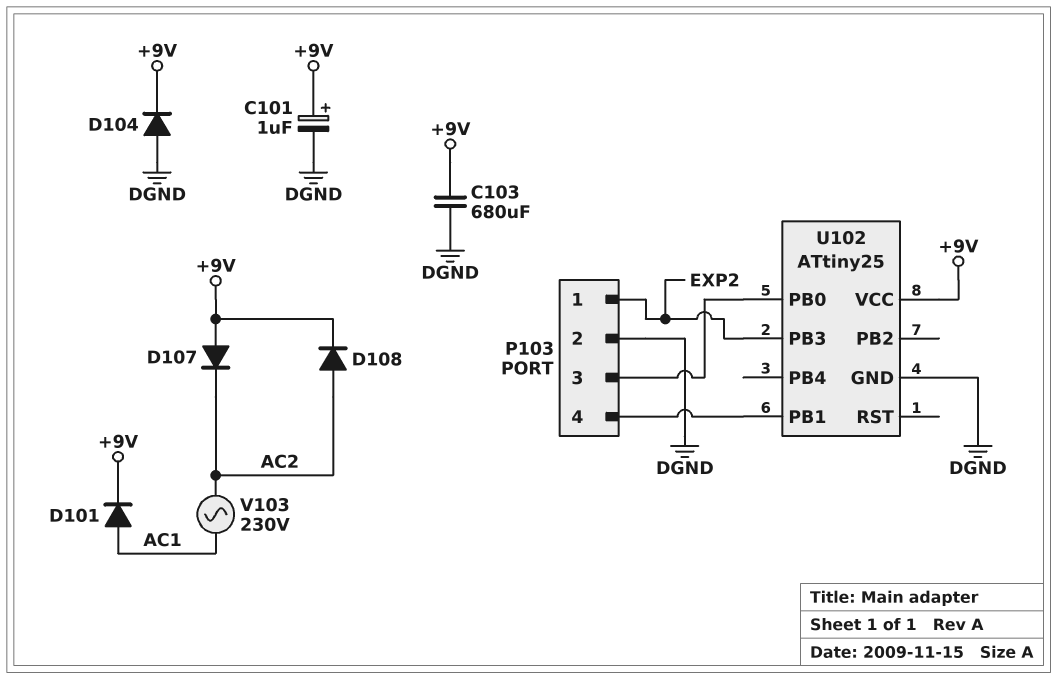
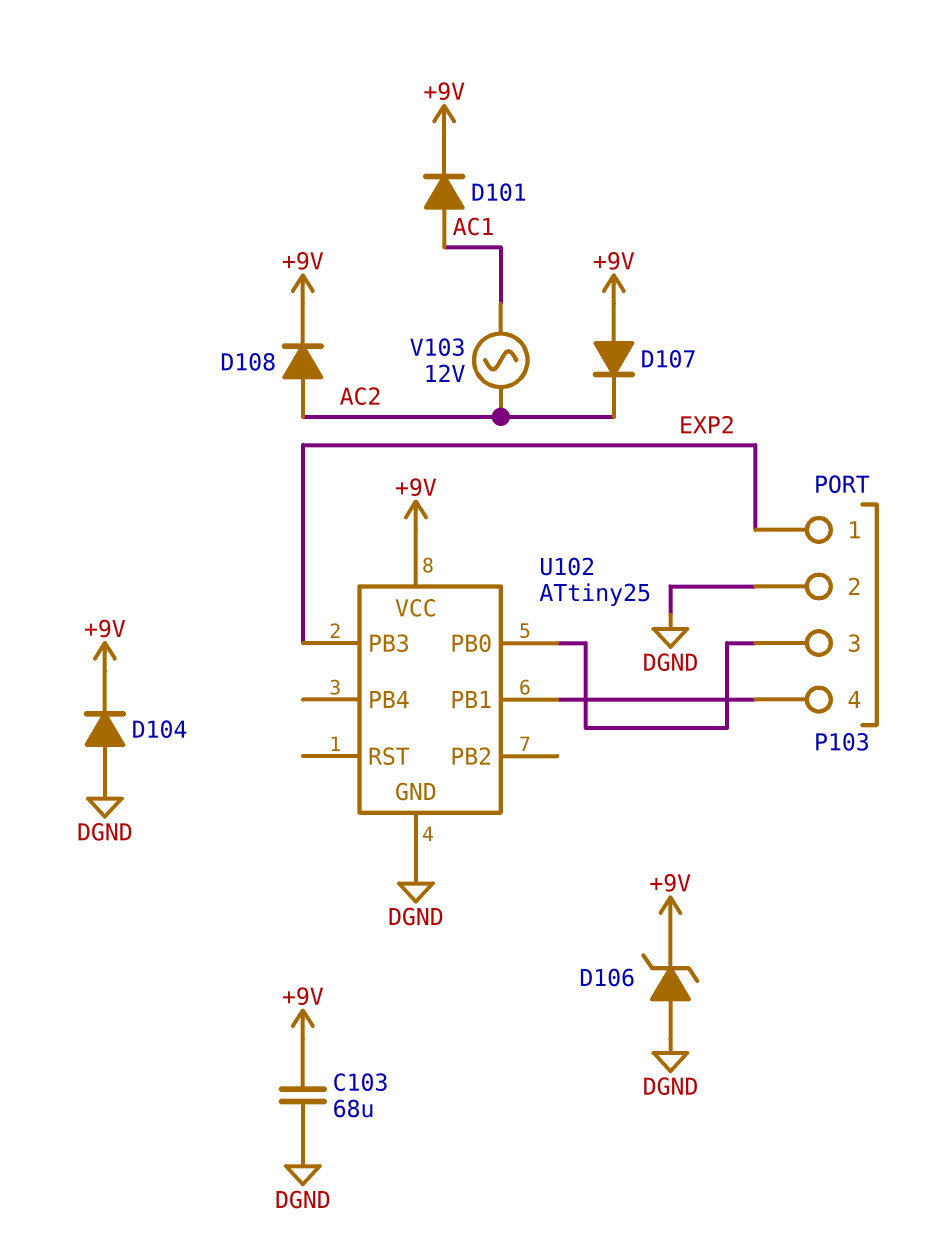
C101: 1uF (plus +9V, minus DGND) -> none
C103: 680uF (+9V, DGND) -> 68uF (+9V, DGND)
D106: none -> zener (A DGND, K +9V)
V103: AC 230V (AC1, AC2) -> AC 12V (AC1, AC2)

